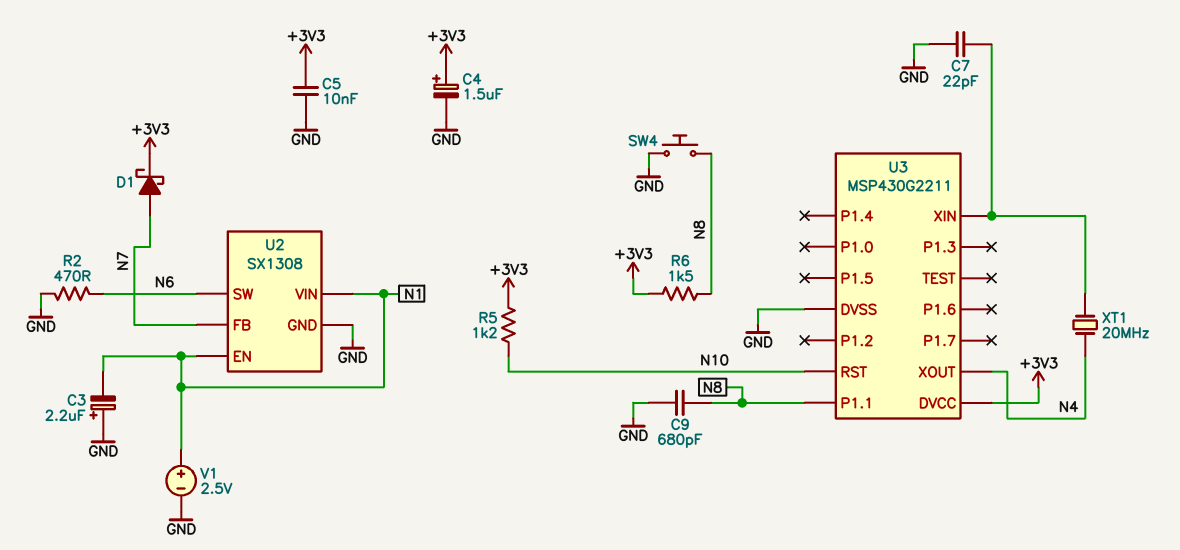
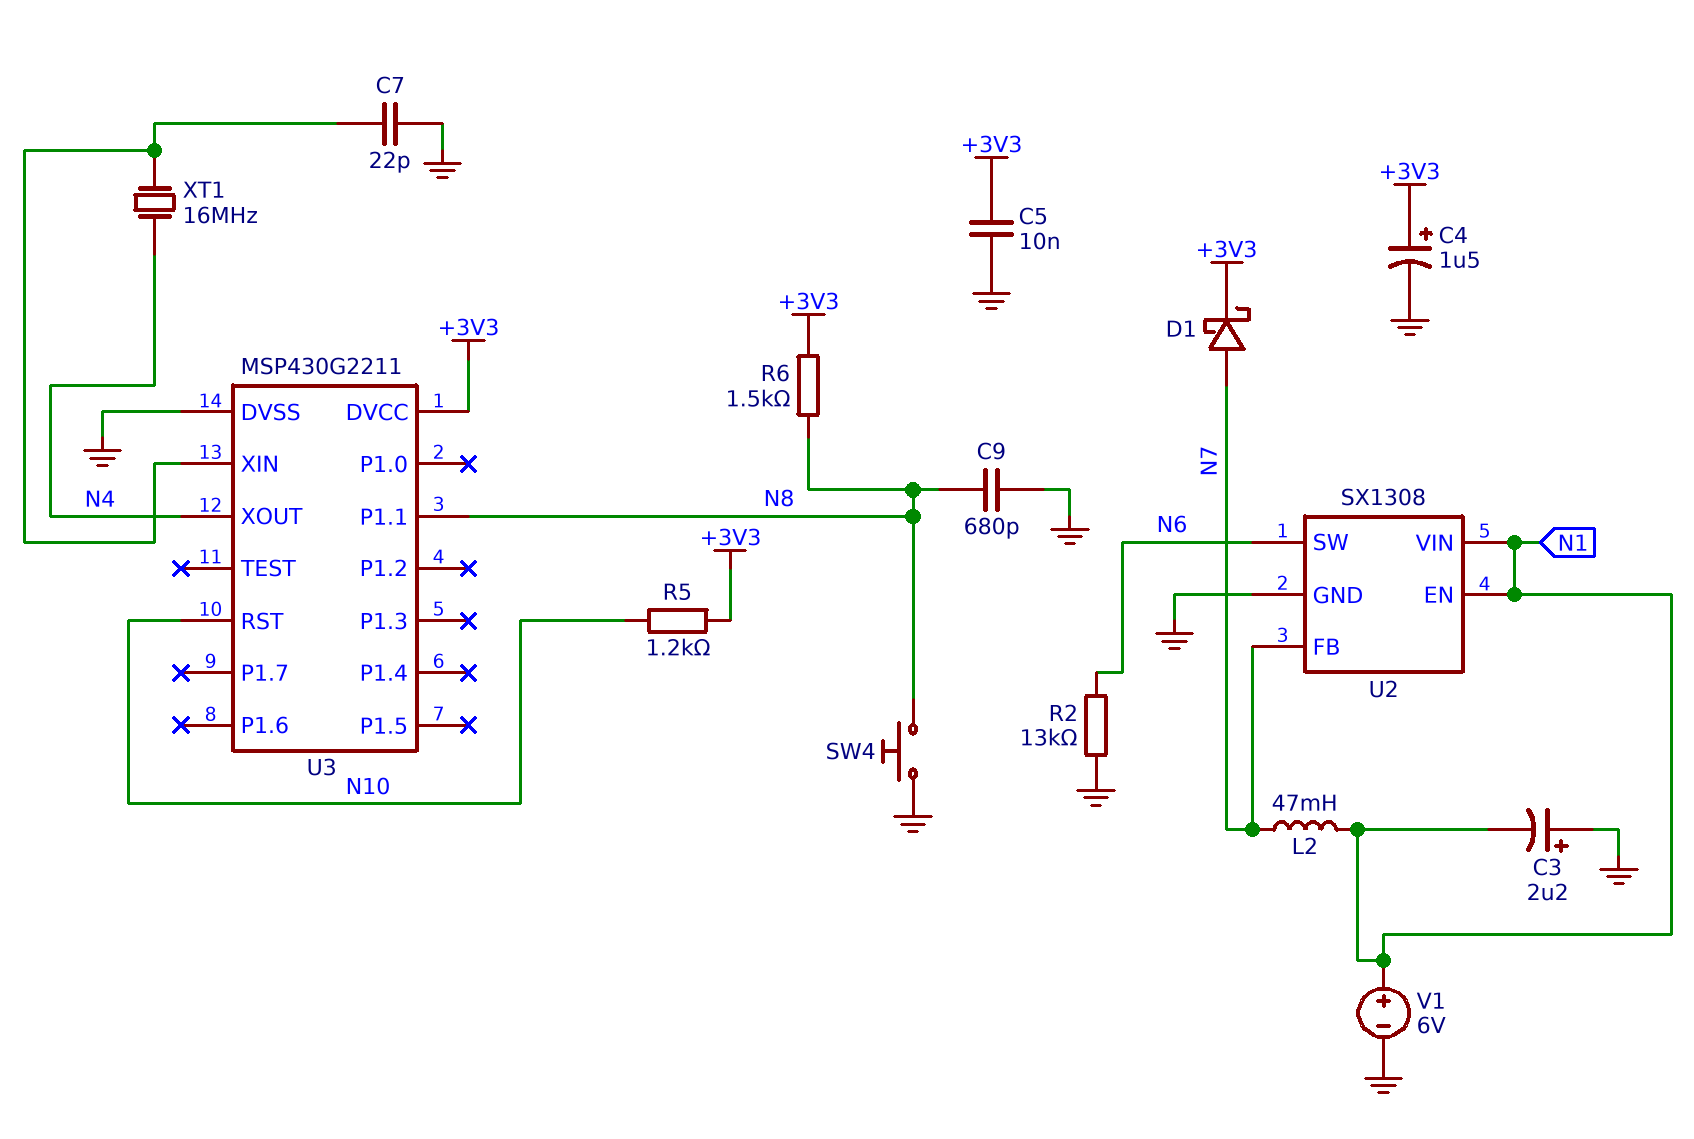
L2: none -> 47mH (N1, N7)
R2: 470 (GND, N6) -> 13k (GND, N6)
V1: 2.5V (plus N1, minus GND) -> 6V (plus N1, minus GND)
XT1: 20MHz (N4, U3/XIN) -> 16MHz (N4, U3/XIN)

